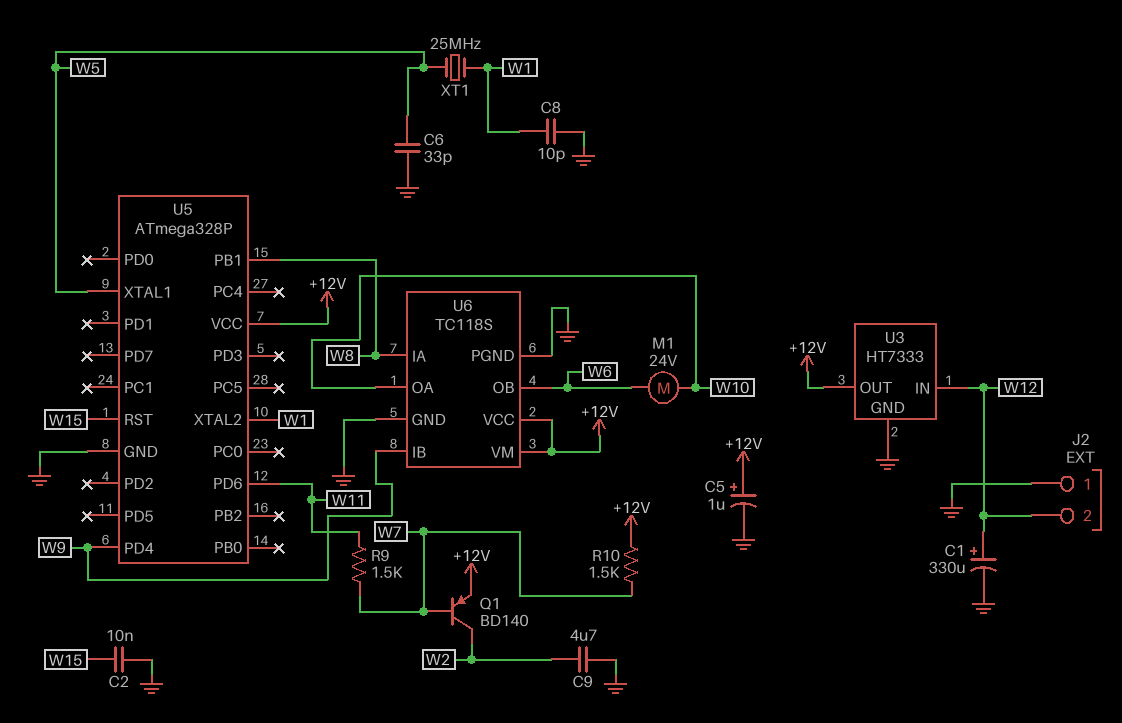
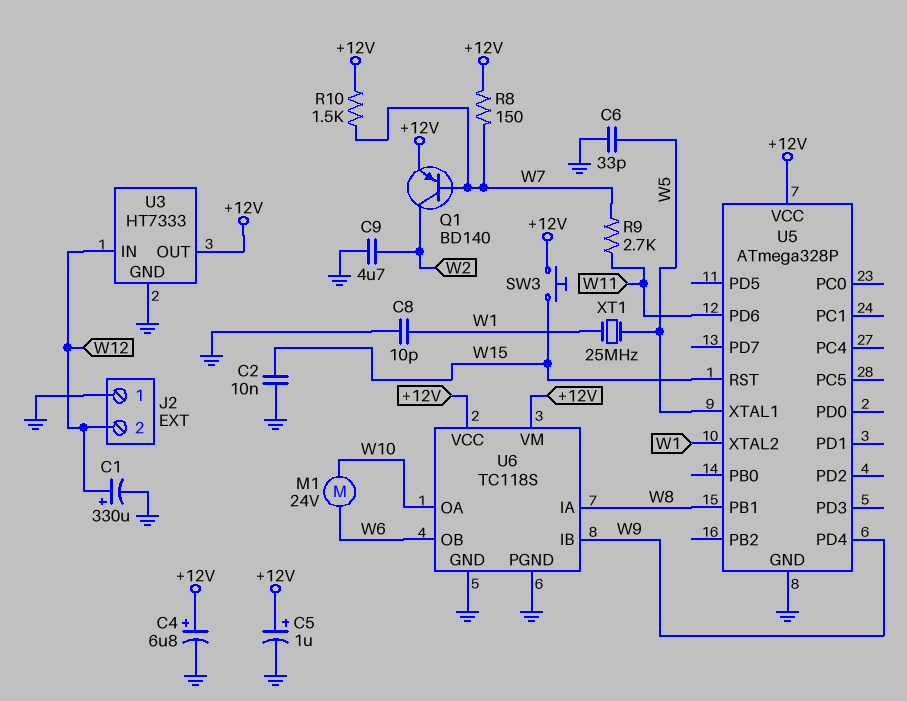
C4: none -> 6.8uF (plus +12V, minus GND)
R8: none -> 150 (+12V, W7)
R9: 1.5k (W7, W11) -> 2.7k (W7, W11)
SW3: none -> button (+12V, W15)

